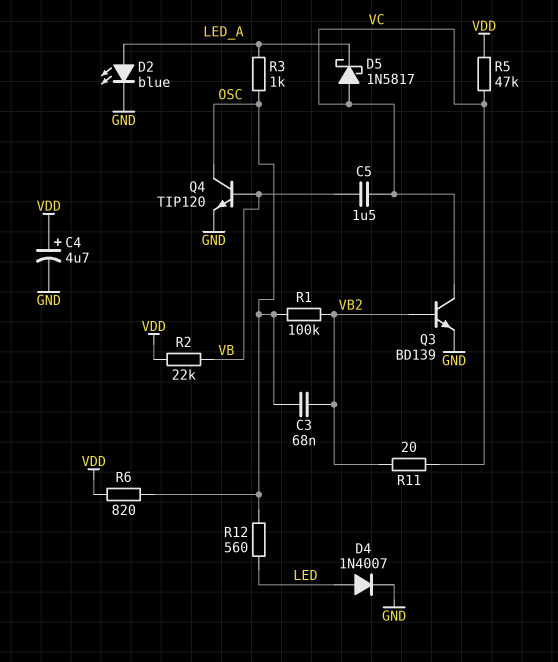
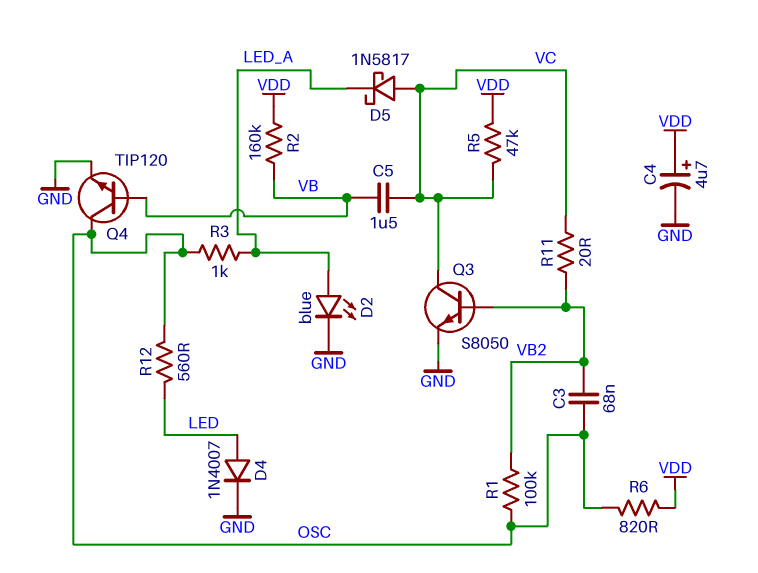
Q3: NPN BD139 (B VB2, C VC, E GND) -> NPN S8050 (B VB2, C VC, E GND)
R2: 22k (VB, VDD) -> 160k (VB, VDD)

